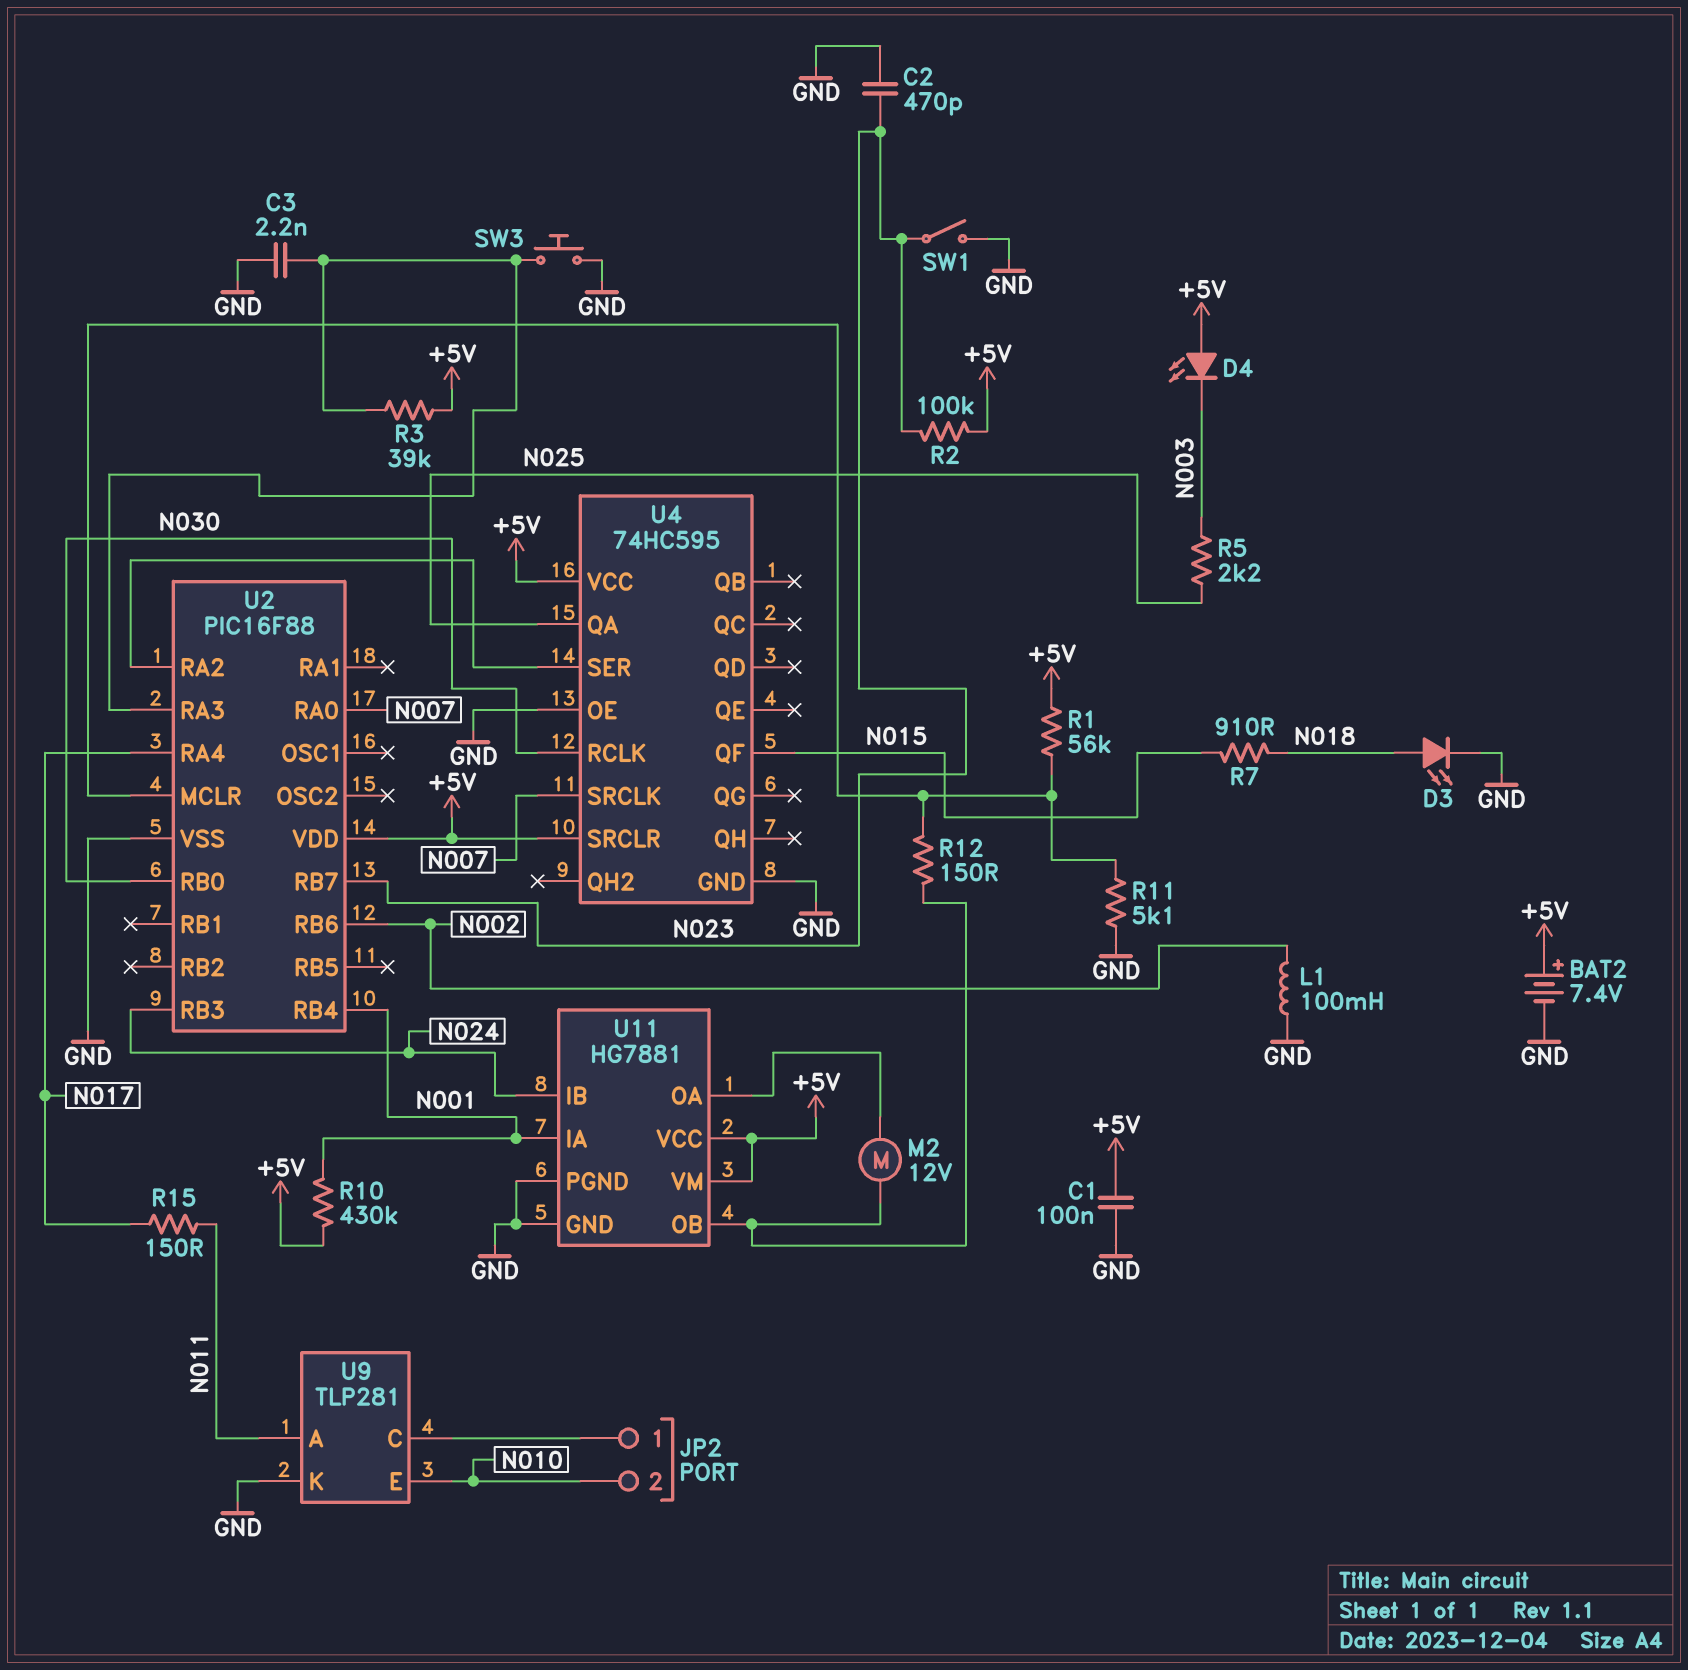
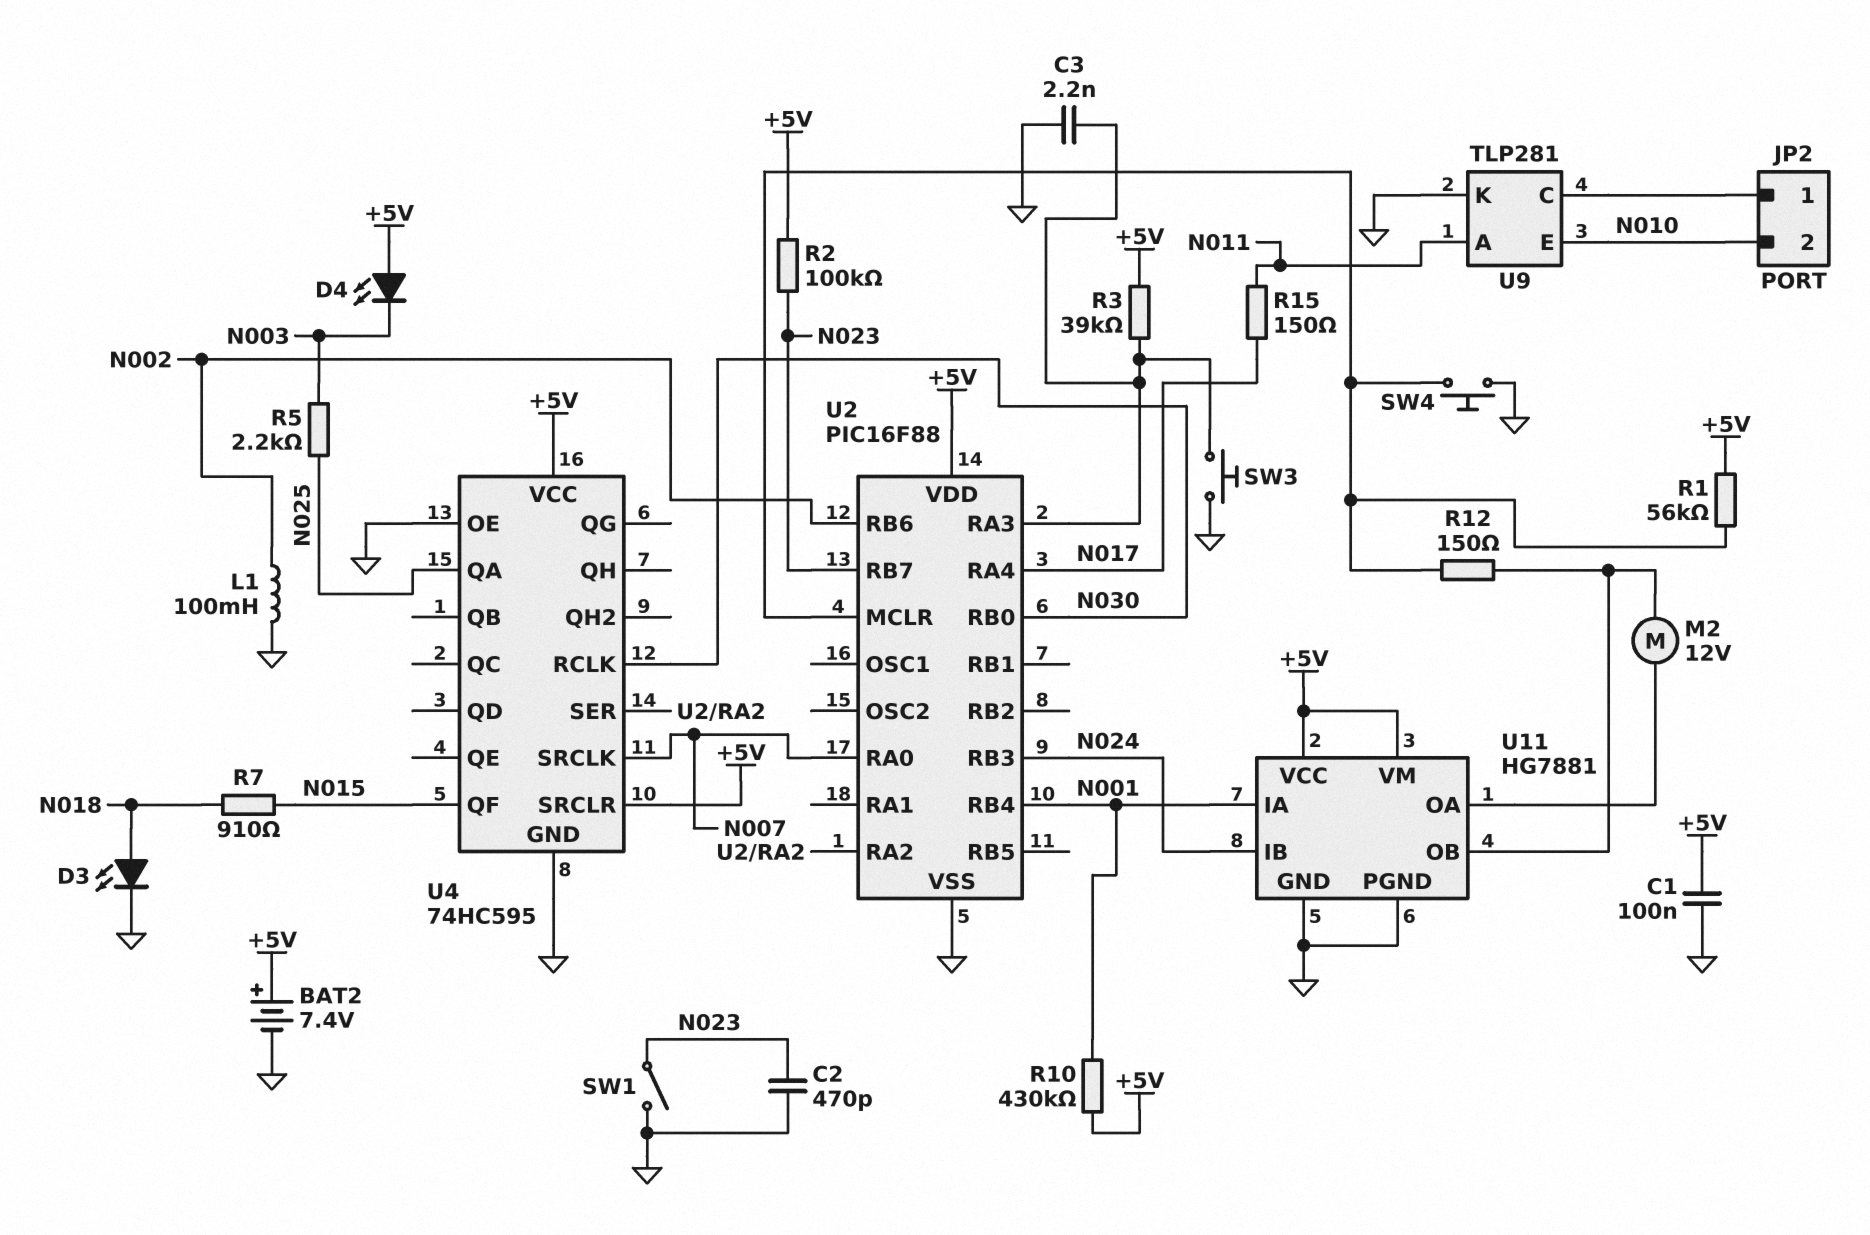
R11: 5.1k (GND, U2/MCLR) -> none
SW4: none -> button (GND, U2/MCLR)

